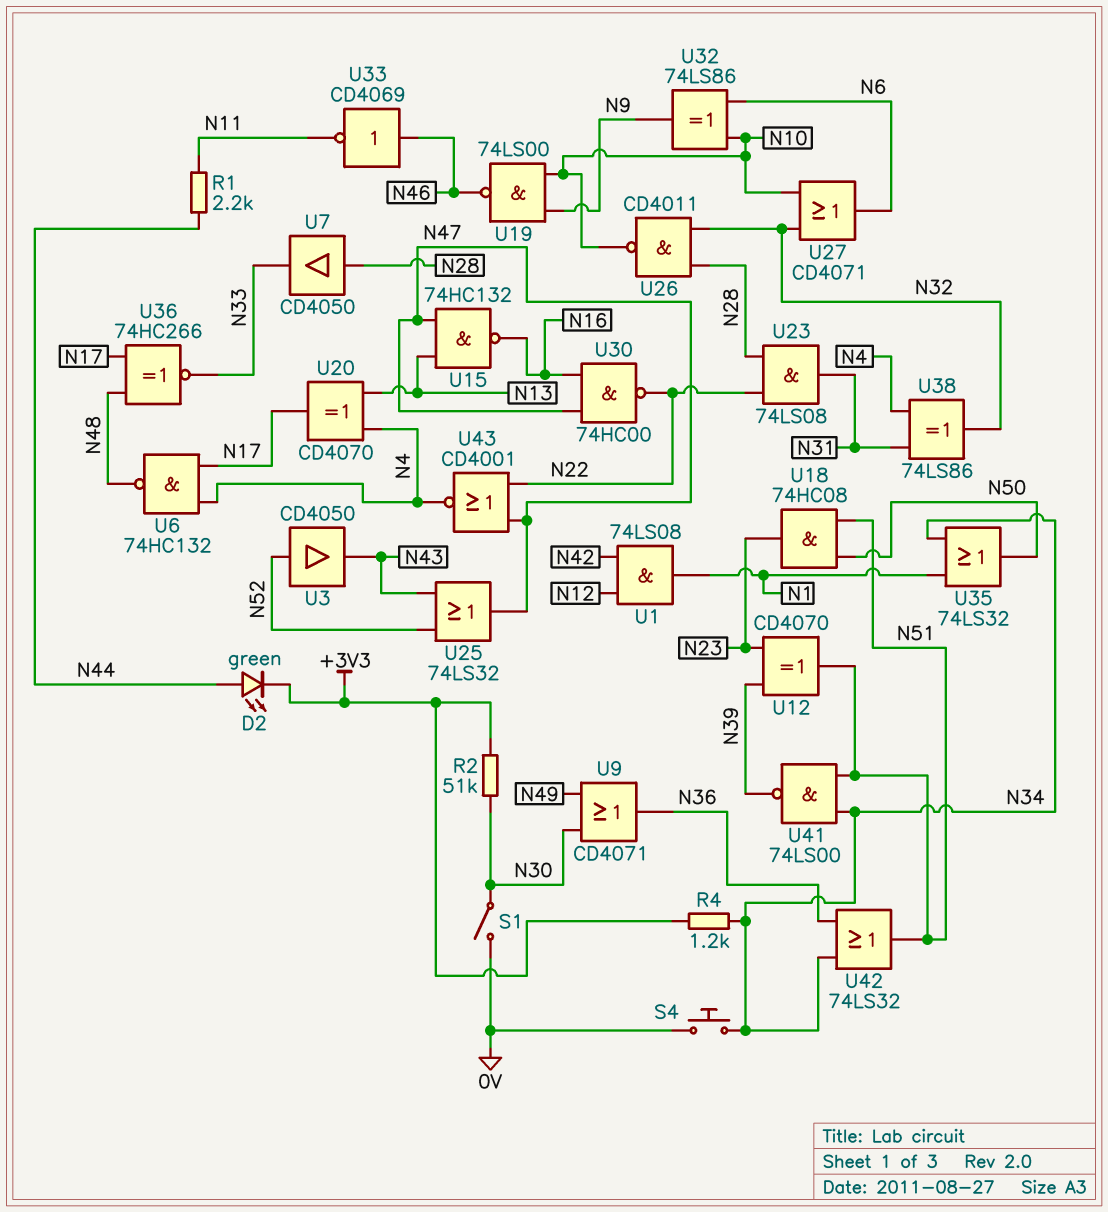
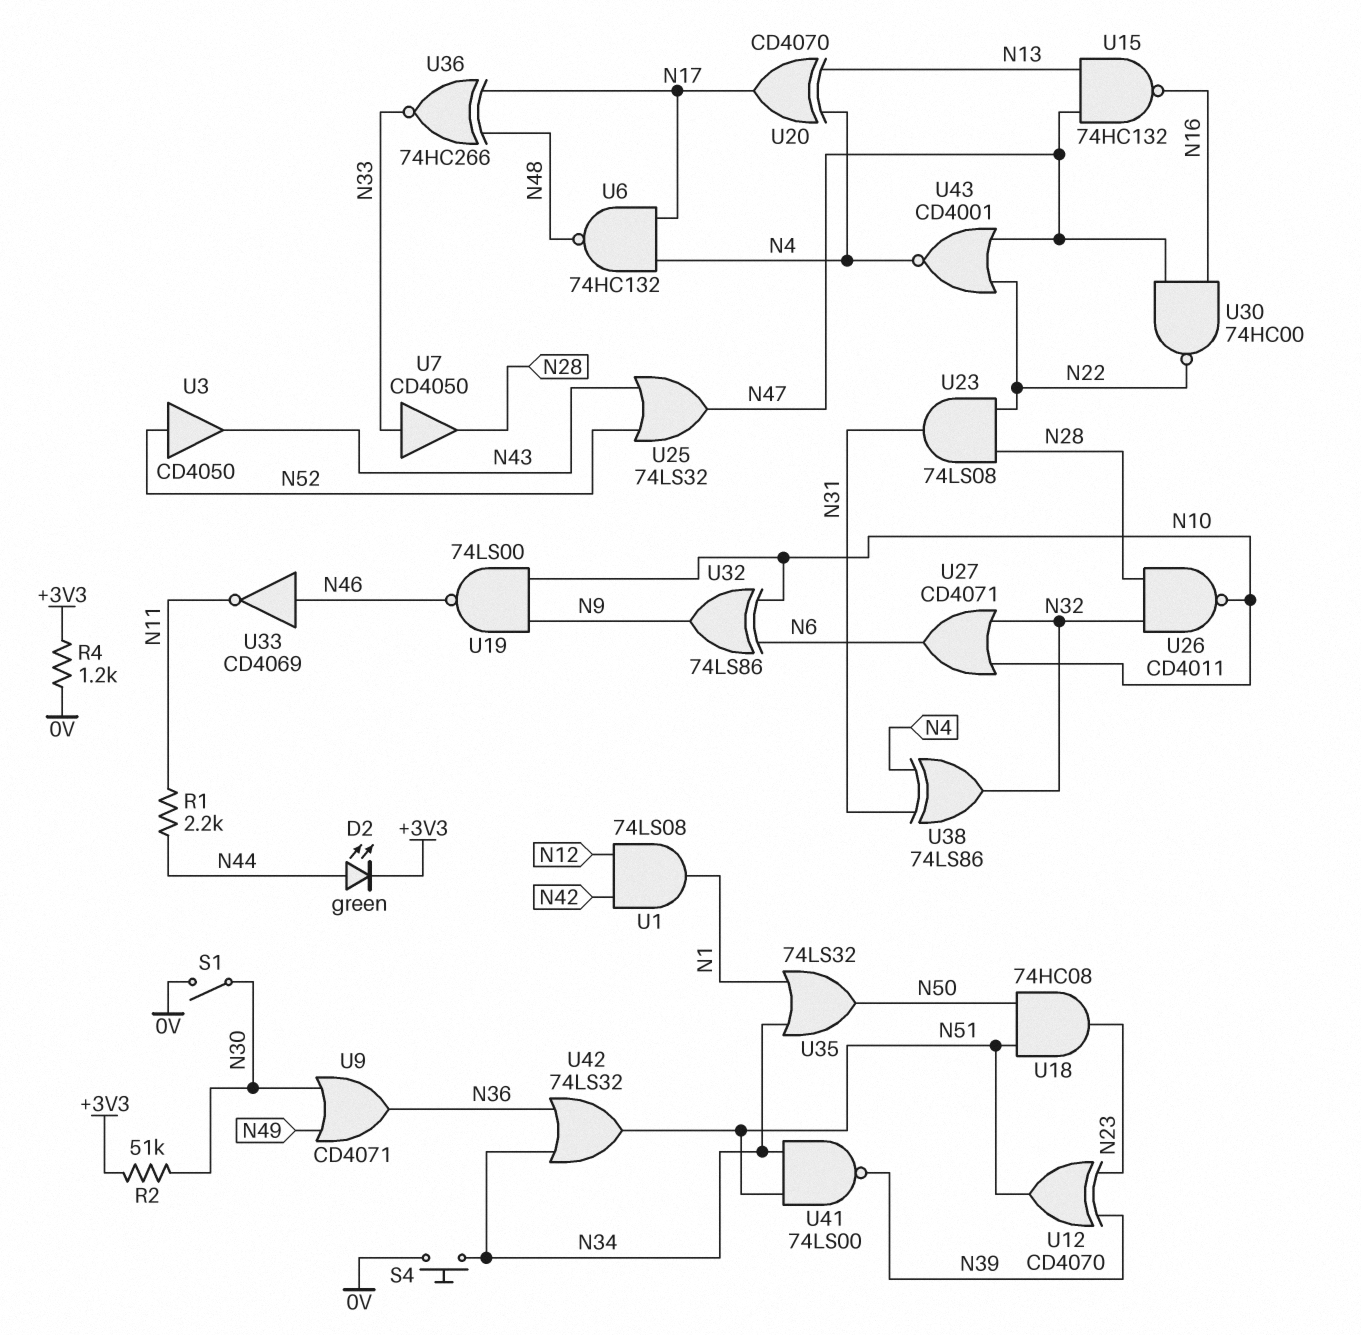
R4: 1.2k (+3V3, N34) -> 1.2k (+3V3, 0V)
U7: buffer CD4050 (in N28, out N33) -> buffer CD4050 (in N33, out N28)

